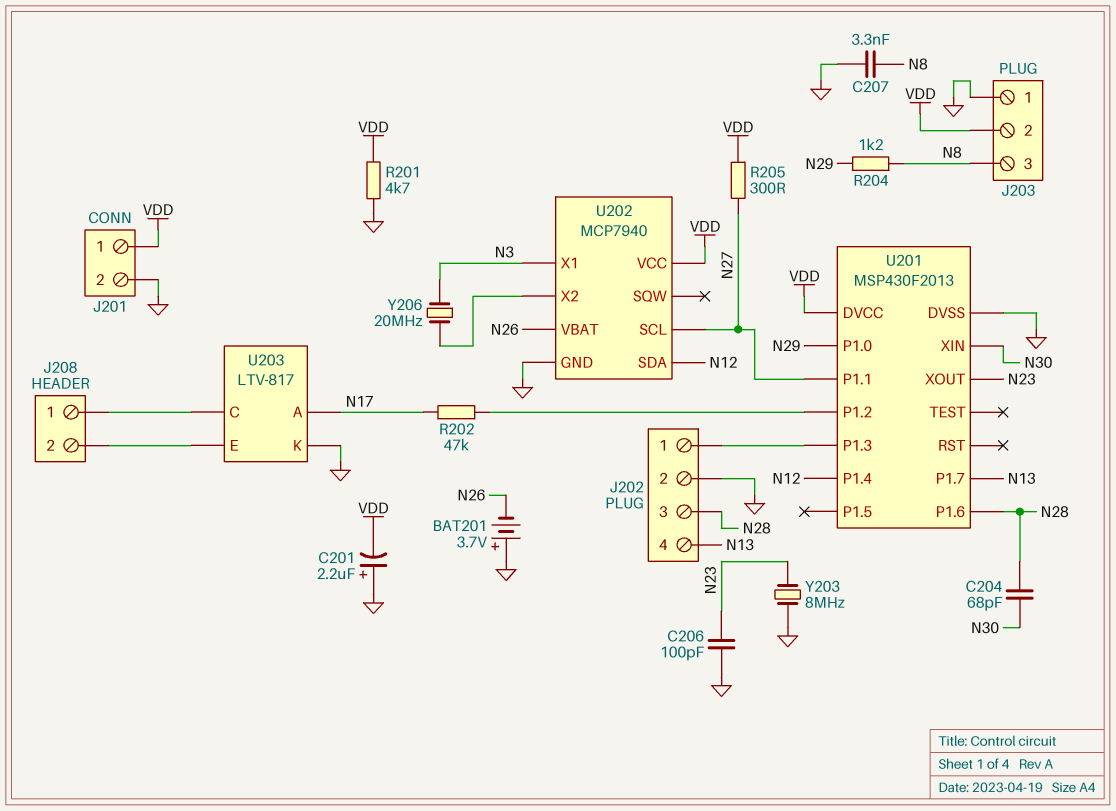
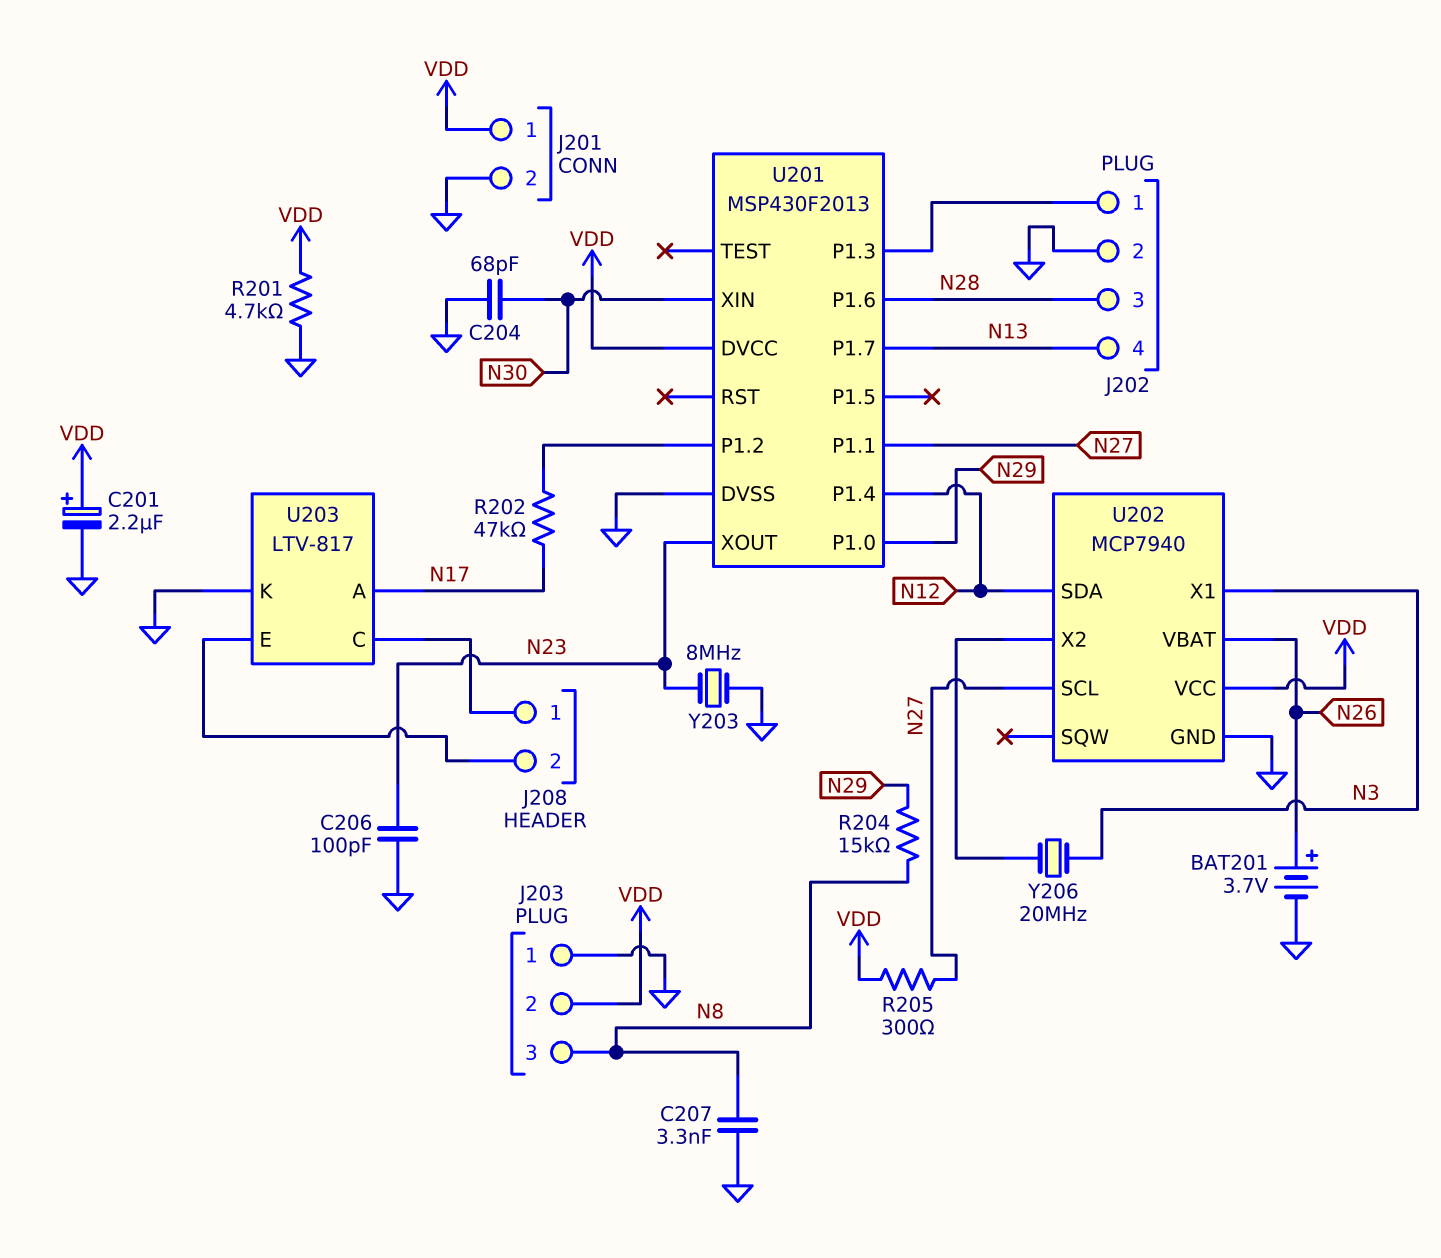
BAT201: 3.7V (plus GND, minus N26) -> 3.7V (plus N26, minus GND)
C201: 2.2uF (plus GND, minus VDD) -> 2.2uF (plus VDD, minus GND)
C204: 68pF (N28, N30) -> 68pF (GND, N30)
R204: 1.2k (N8, N29) -> 15k (N8, N29)

